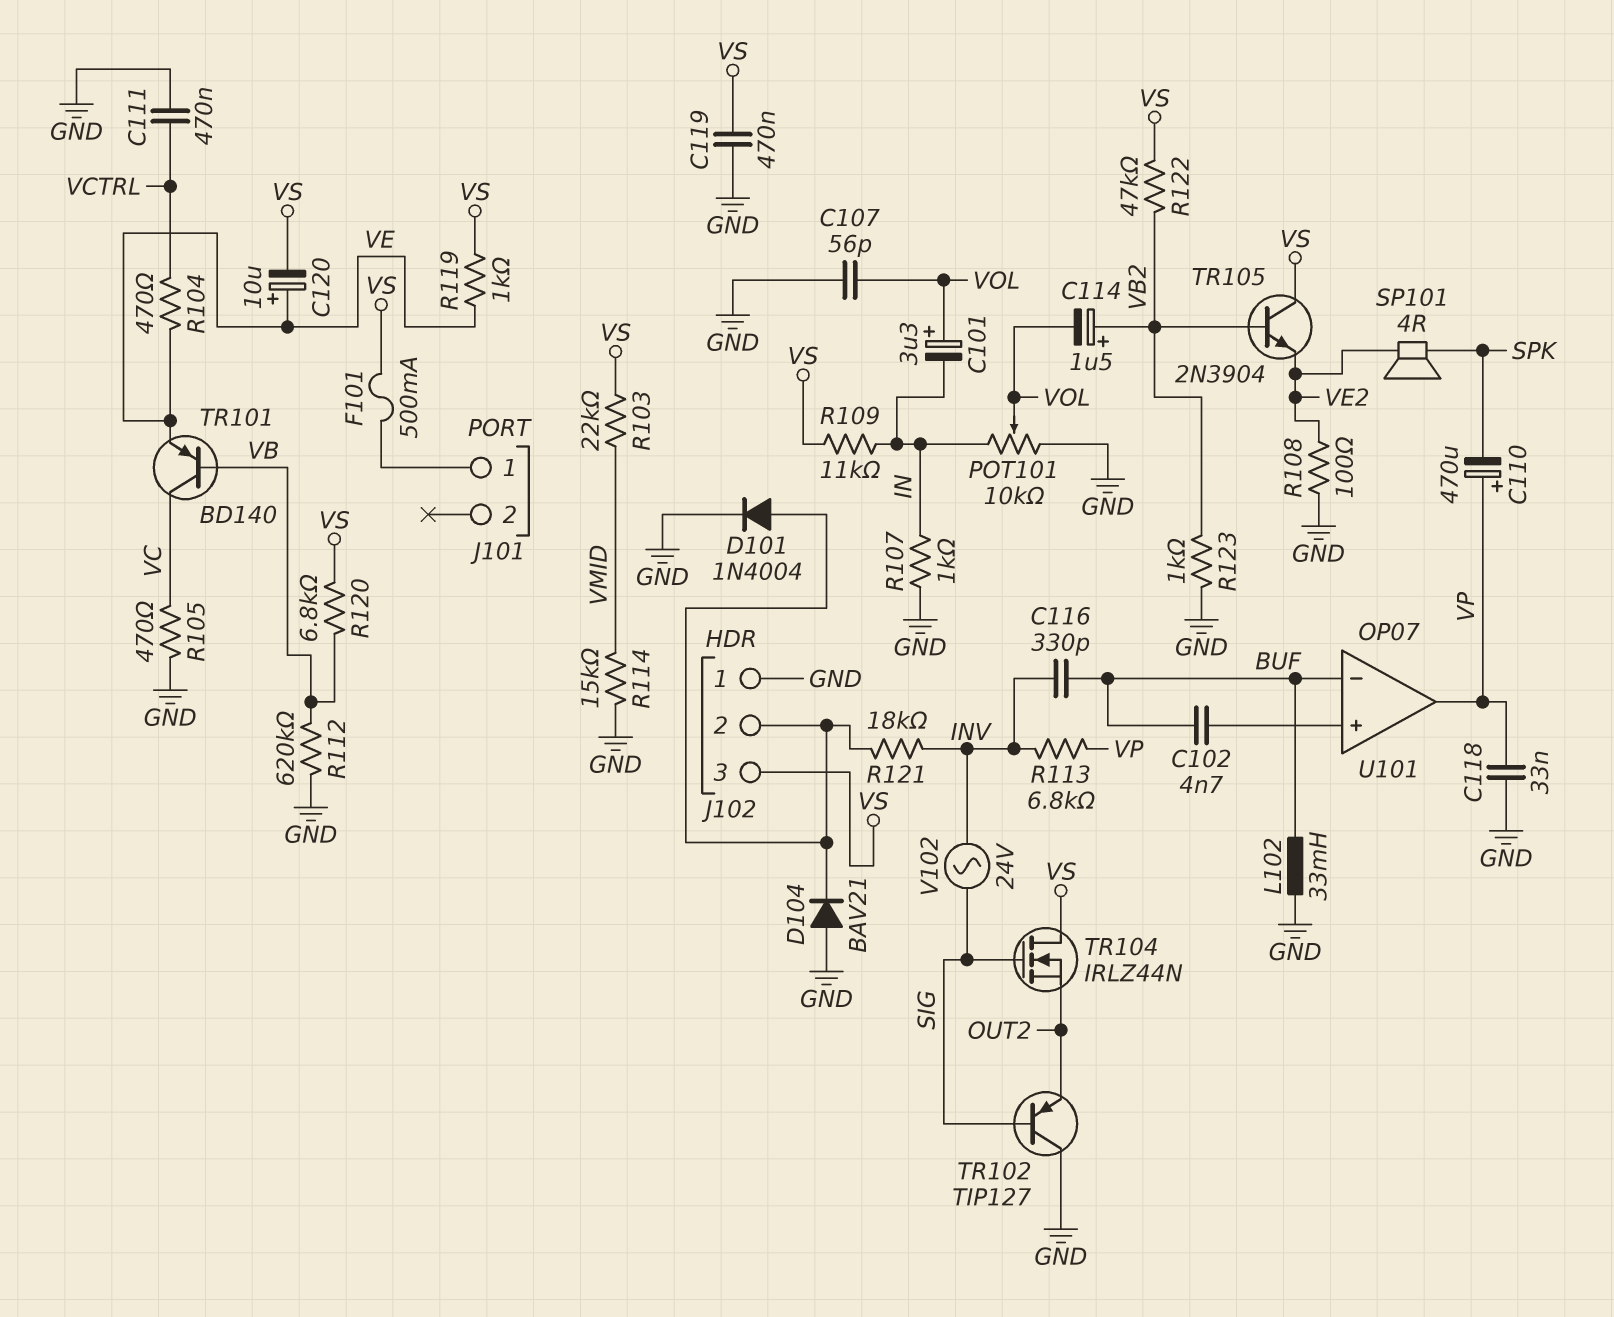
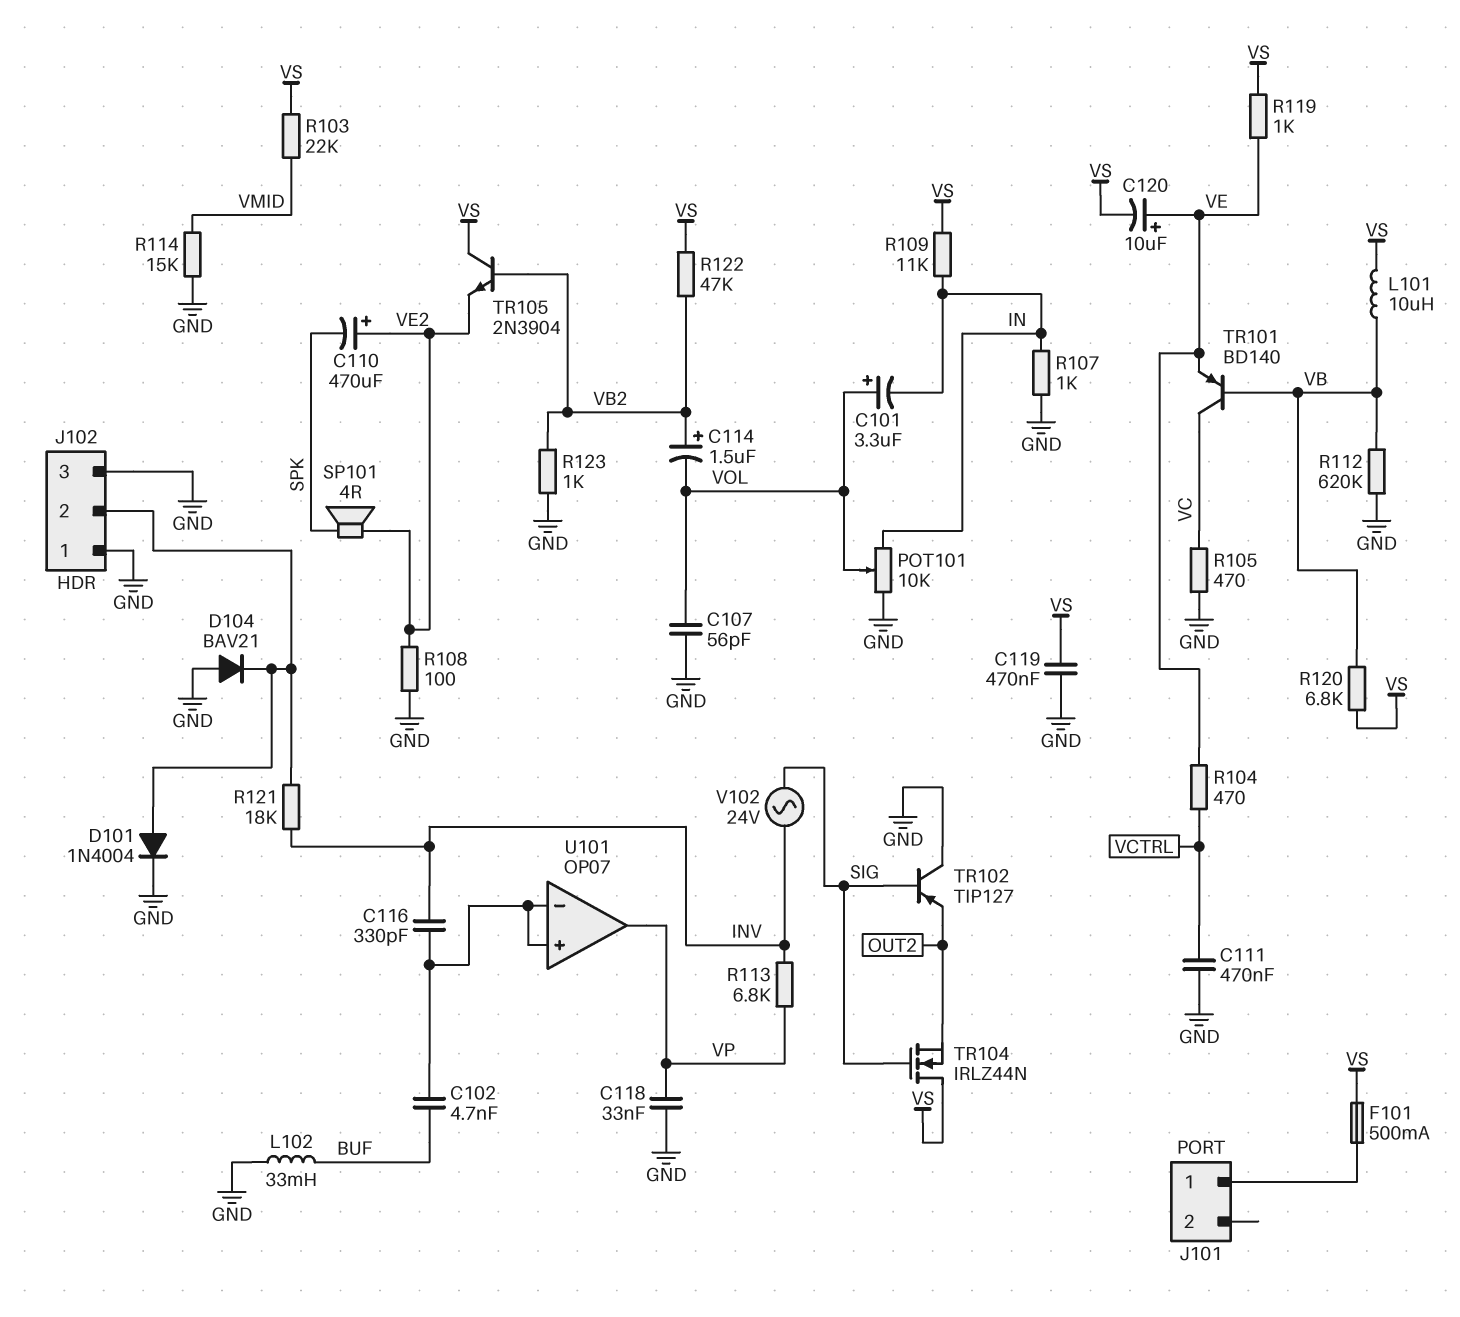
C110: 470uF (plus VP, minus SPK) -> 470uF (plus VE2, minus SPK)
C116: 330pF (BUF, INV) -> 330pF (INV, U101/in+)
J102 pin 3: VS -> GND
L101: none -> 10uH (VB, VS)
U101 pin in-: BUF -> U101/in+

